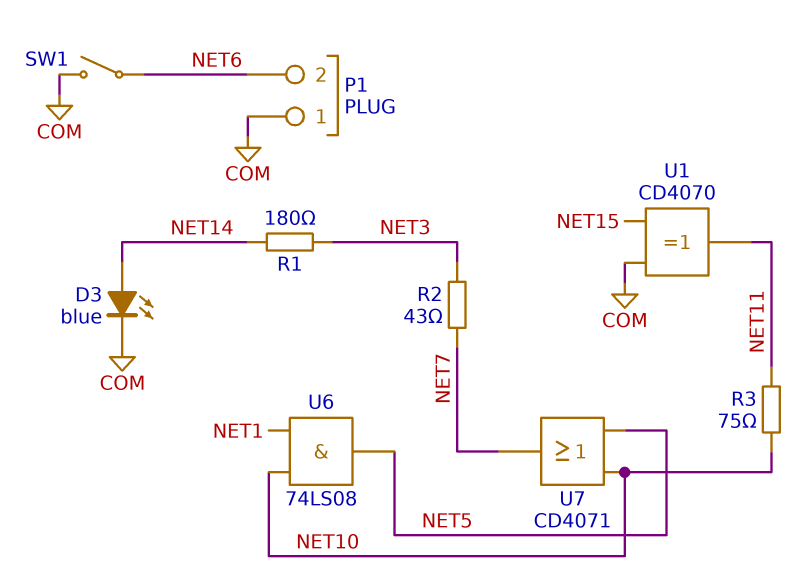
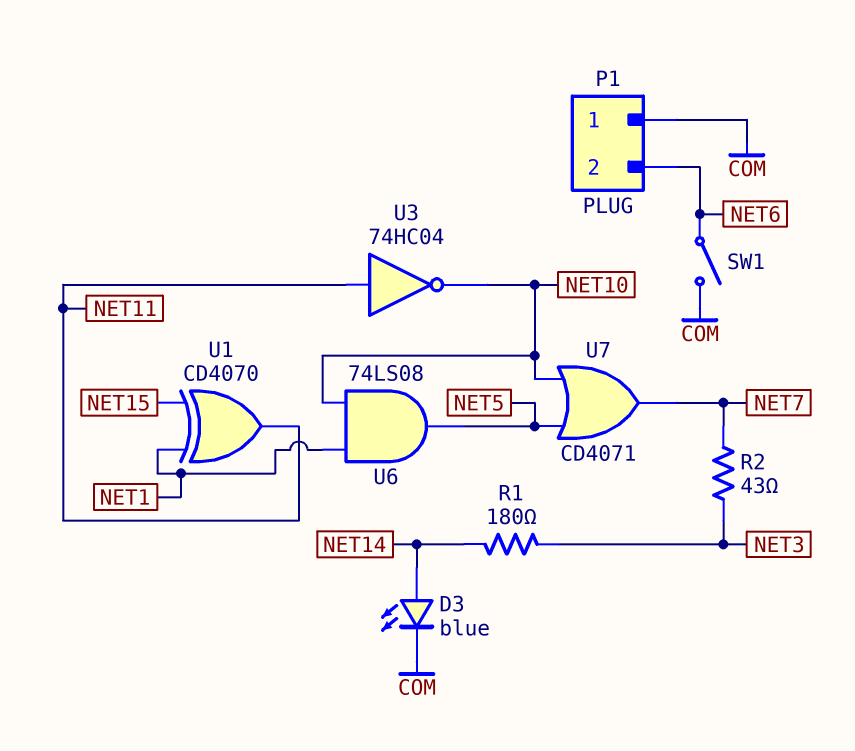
R3: 75 (NET10, NET11) -> none
U1: XOR CD4070 (in COM, in NET15, out NET11) -> XOR CD4070 (in NET1, in NET15, out NET11)
U3: none -> NOT 74HC04 (in NET11, out NET10)

